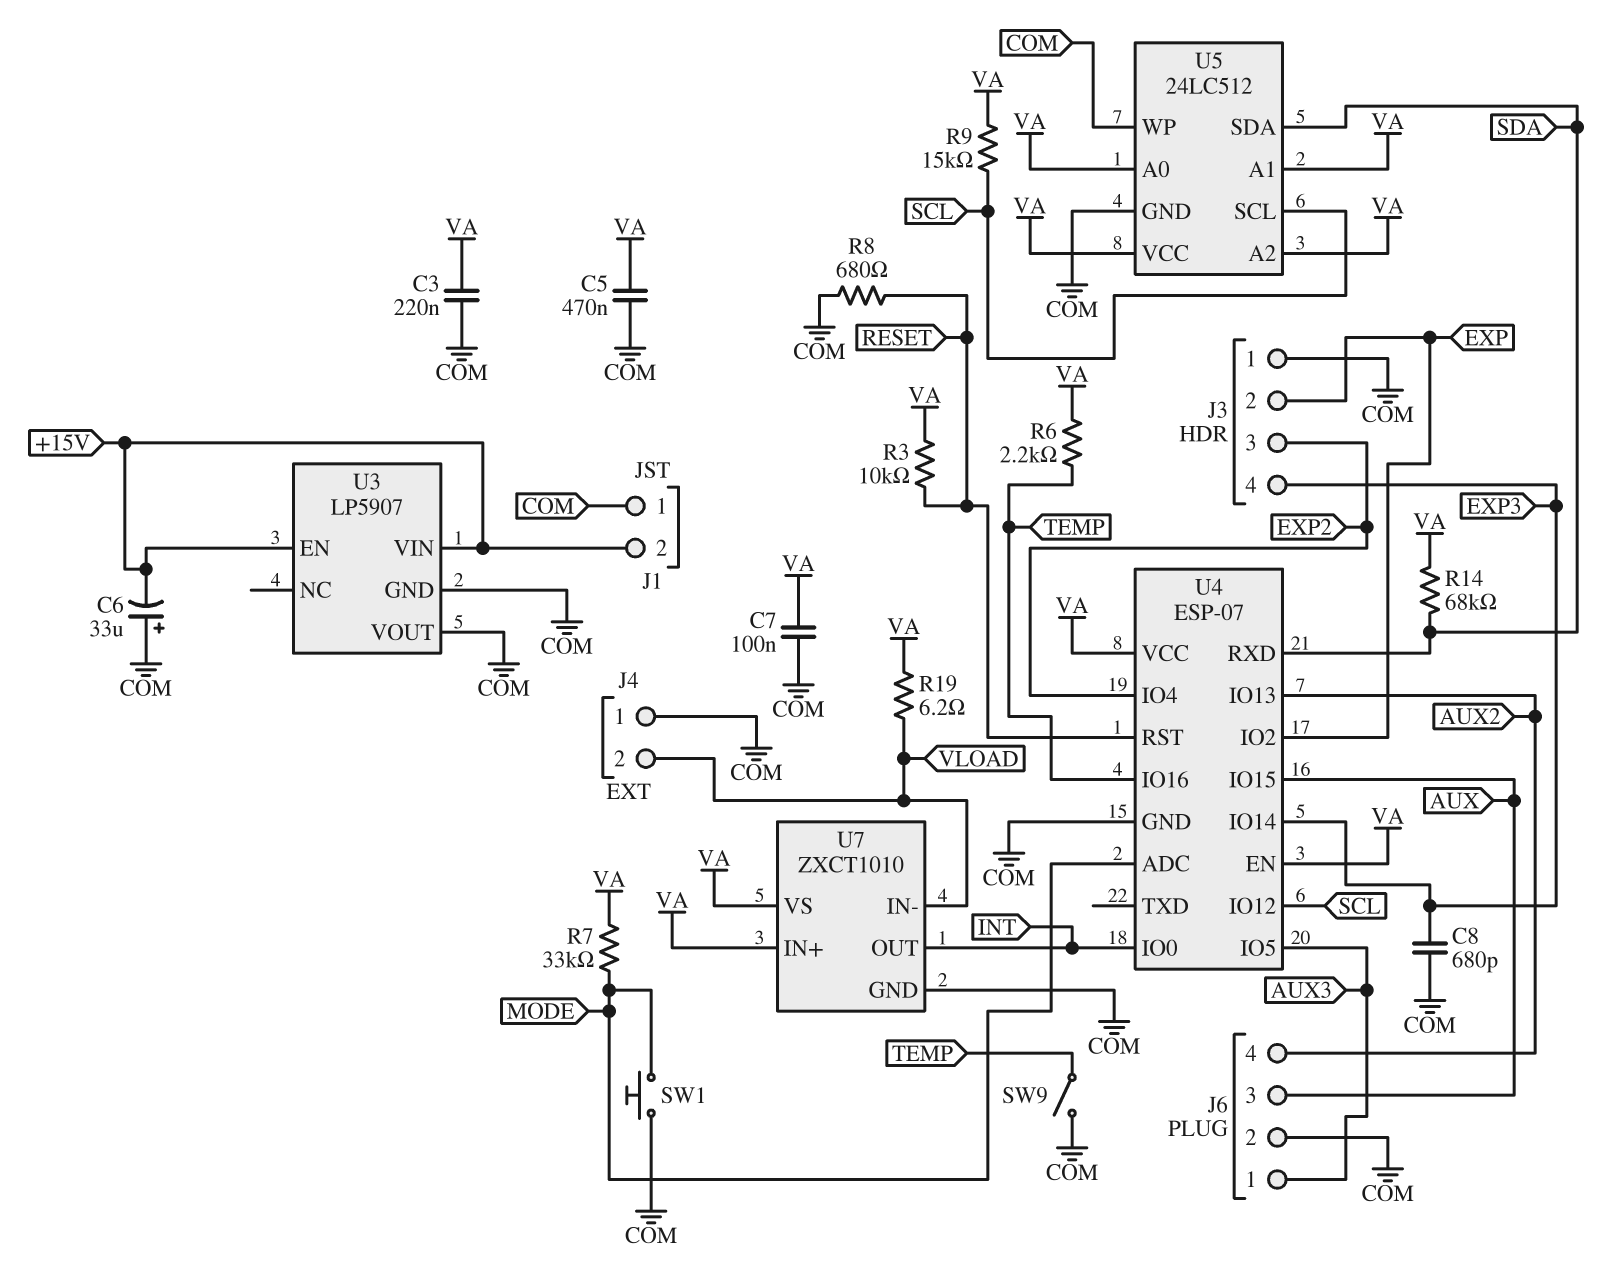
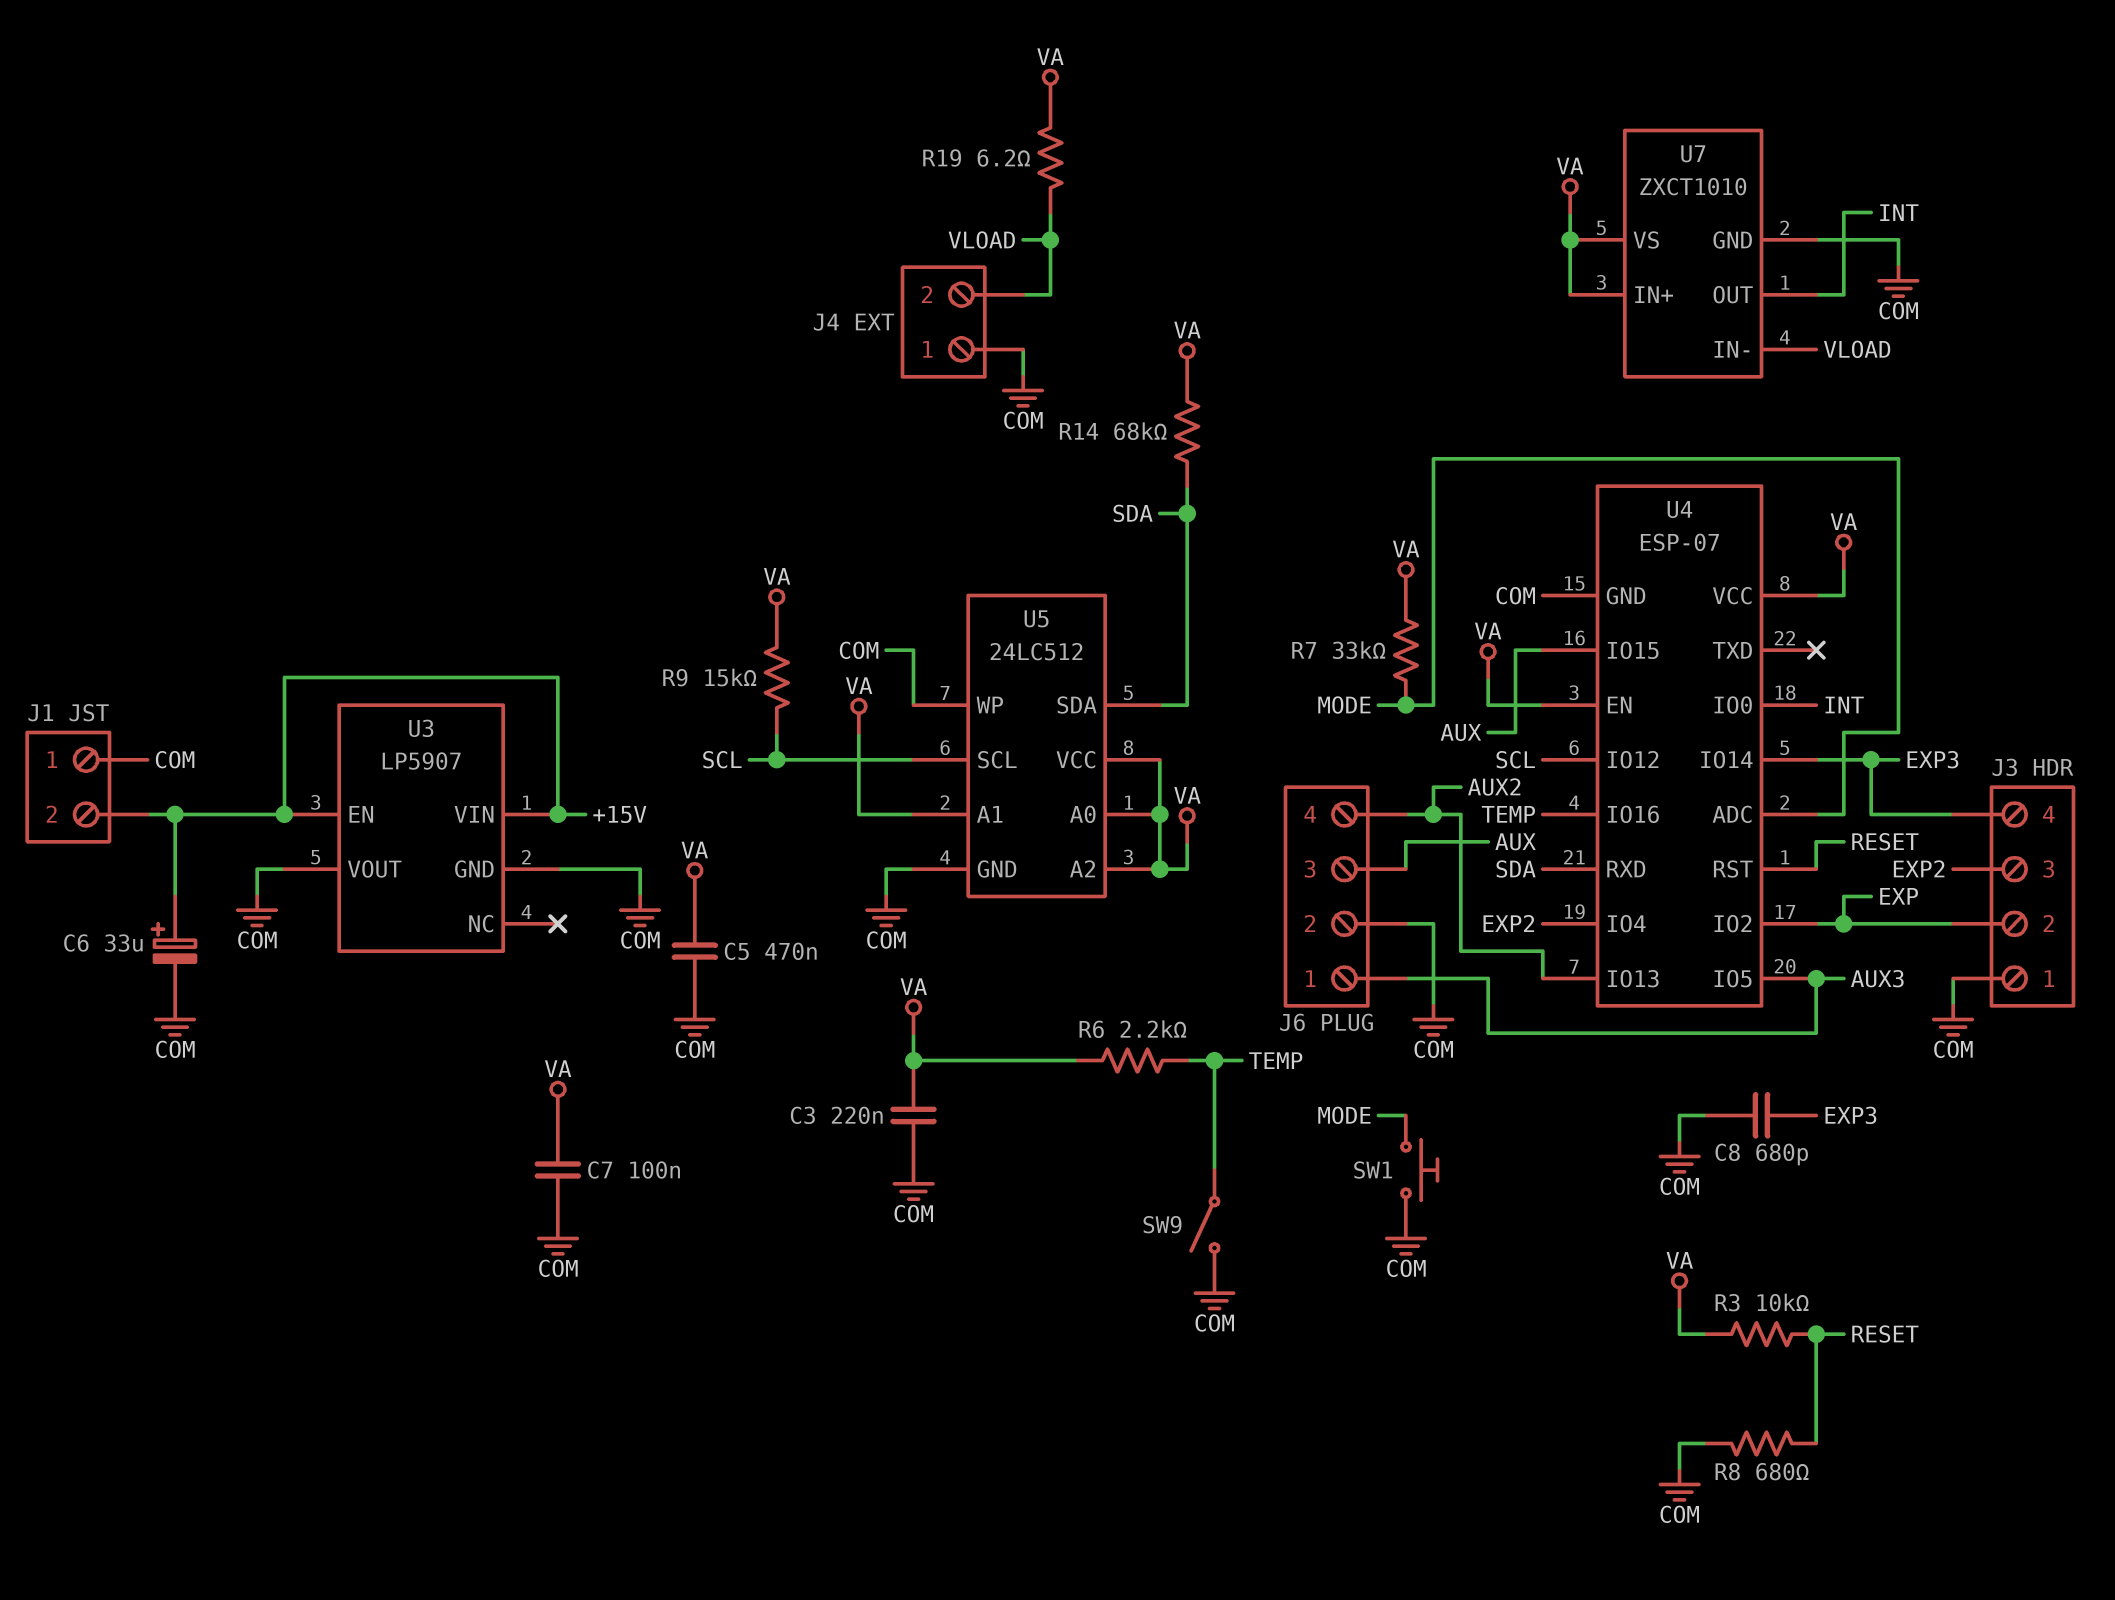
C6: 33uF (plus COM, minus +15V) -> 33uF (plus +15V, minus COM)

